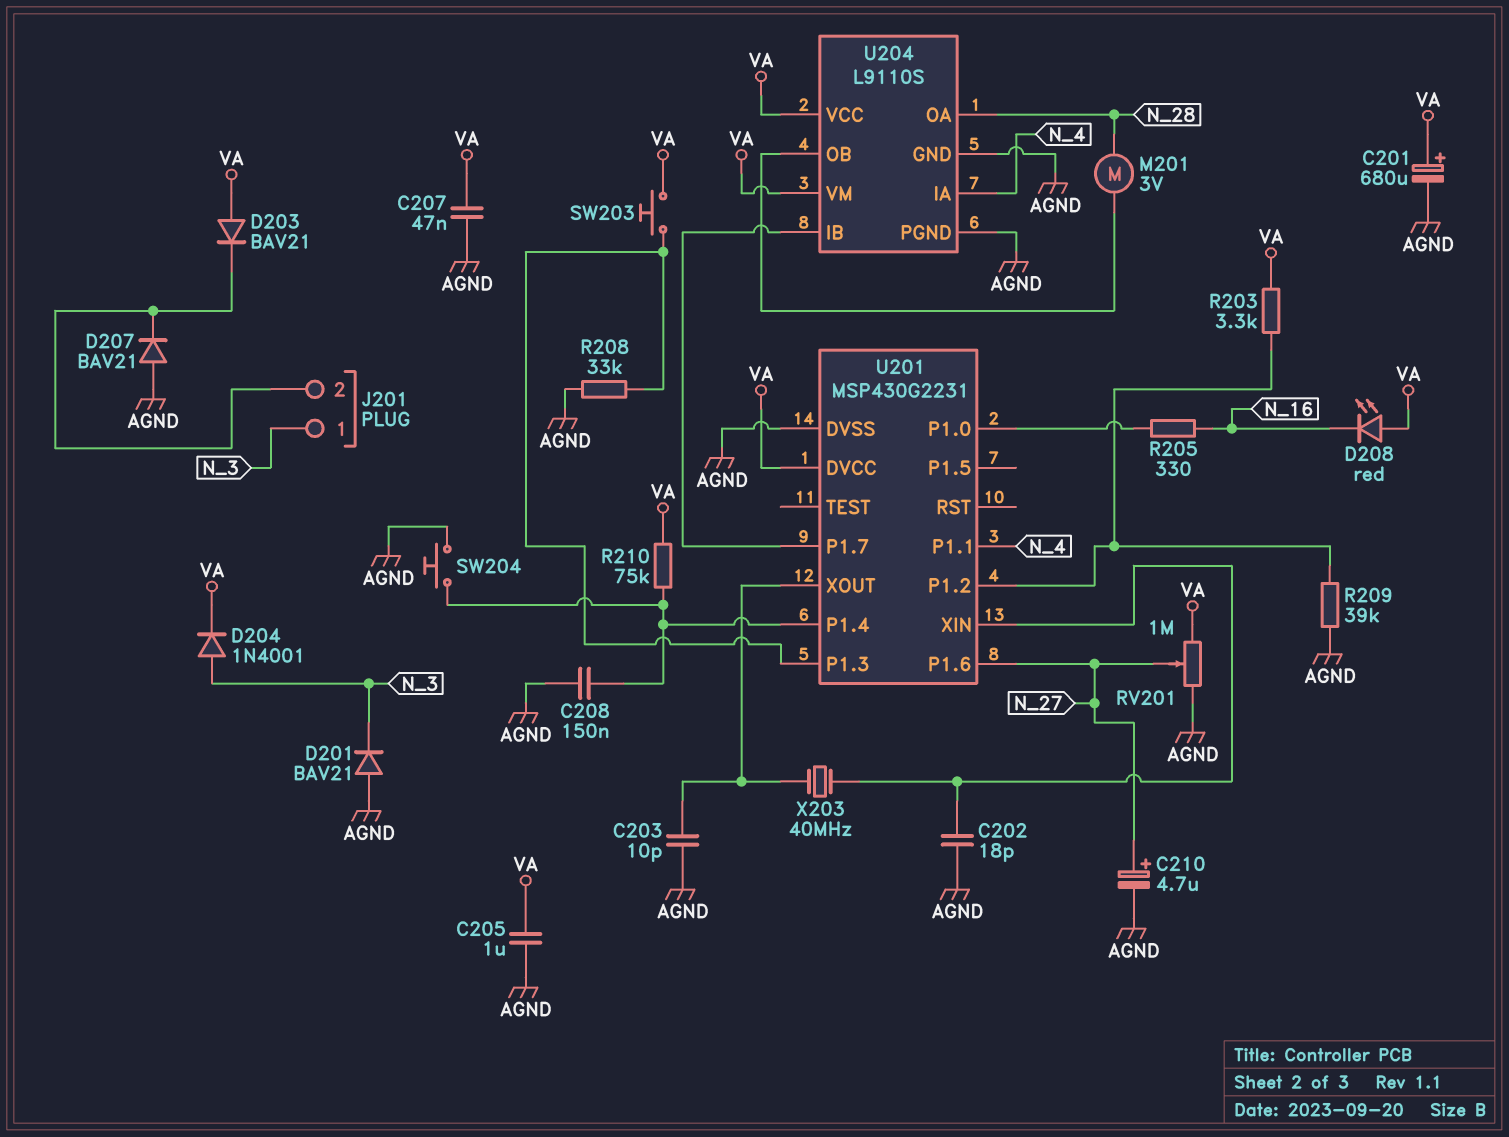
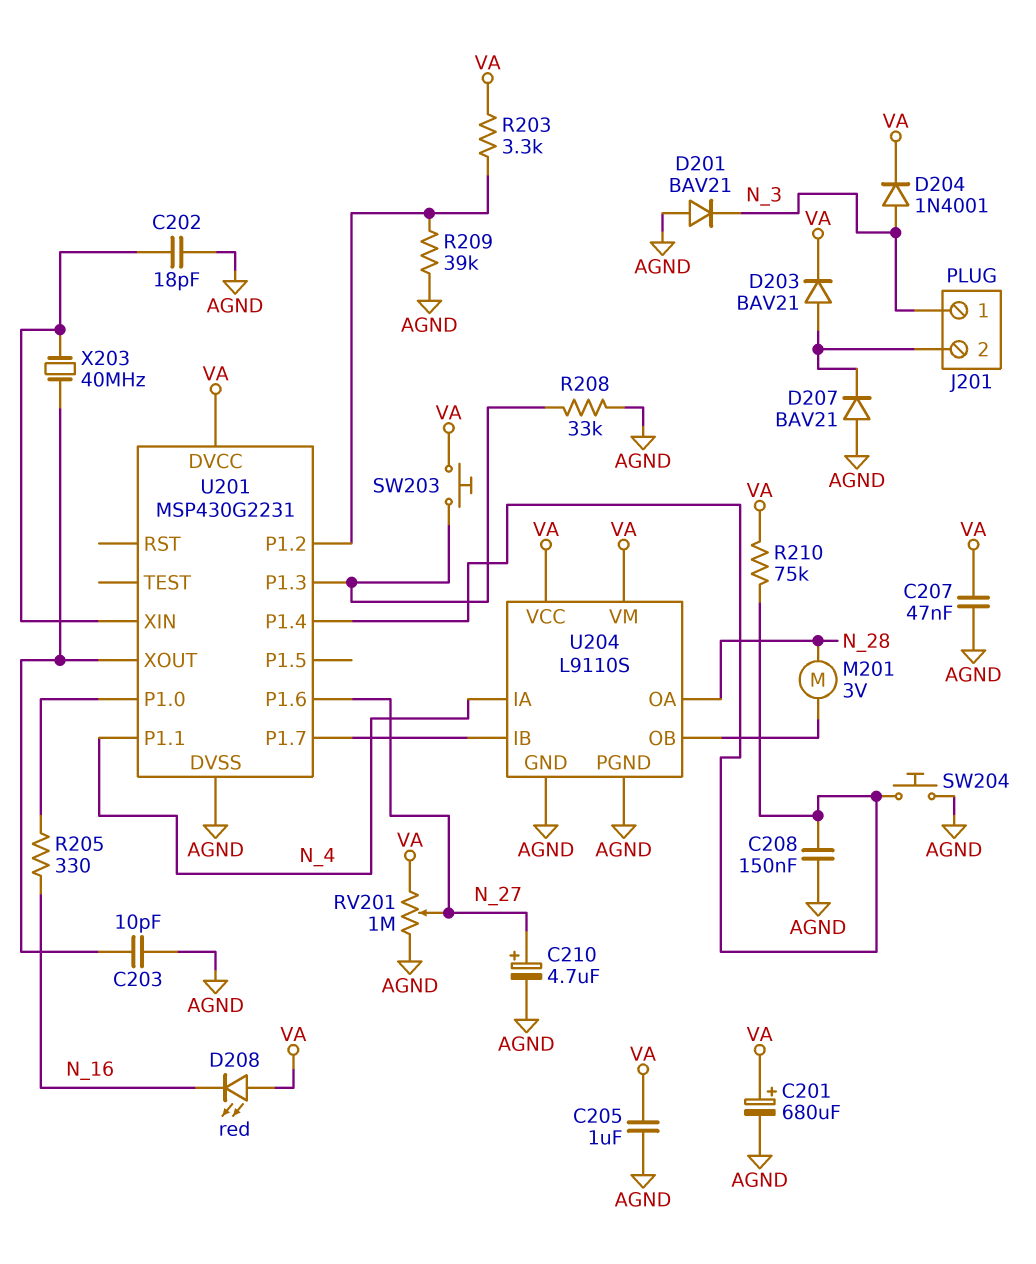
D203: diode BAV21 (A VA, K J201/2) -> diode BAV21 (A J201/2, K VA)

